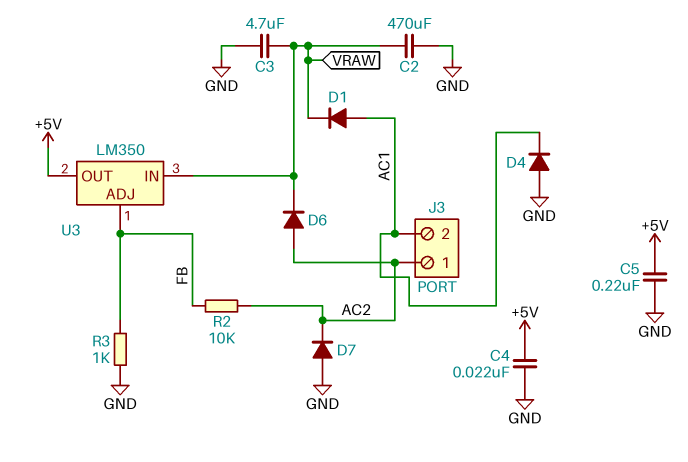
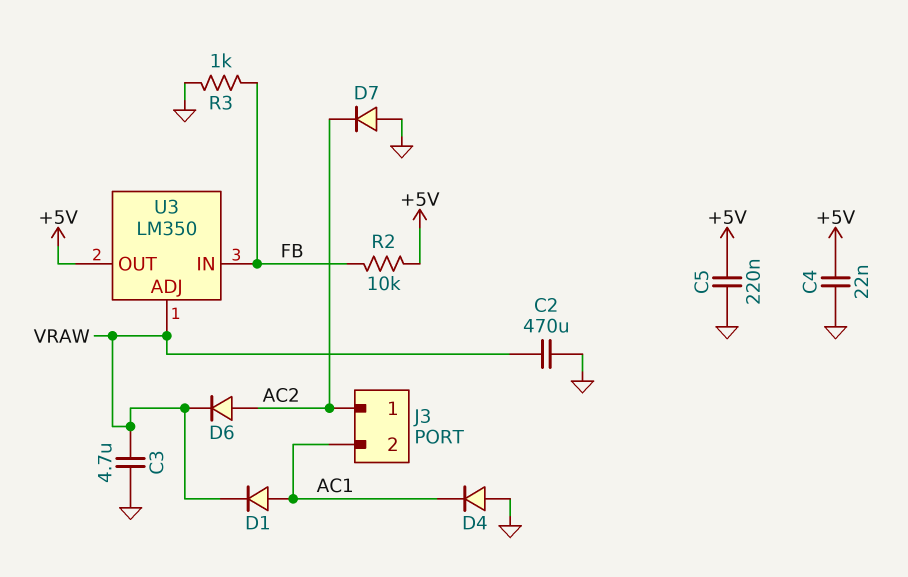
R2: 10k (AC2, FB) -> 10k (+5V, FB)
U3 pin ADJ: FB -> VRAW
U3 pin IN: VRAW -> FB

